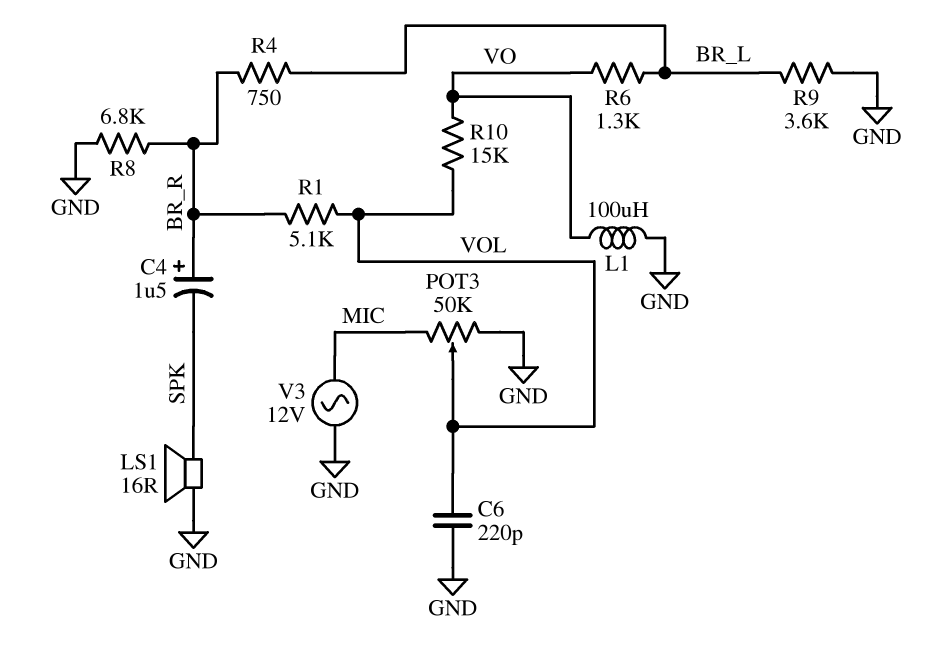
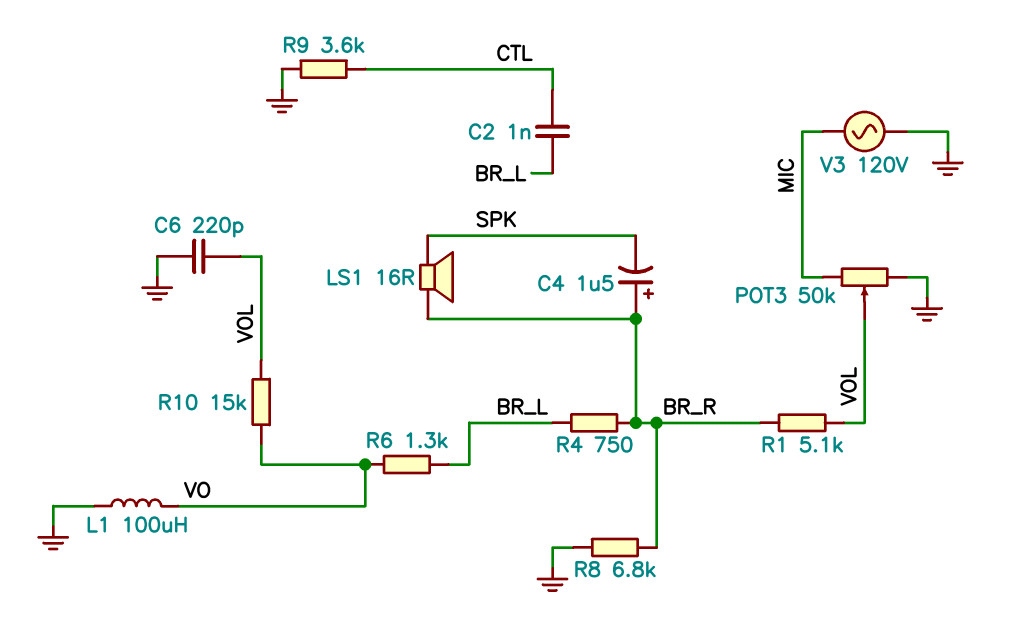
C2: none -> 1nF (BR_L, CTL)
LS1: speaker 16R (GND, SPK) -> speaker 16R (BR_R, SPK)
R9: 3.6k (BR_L, GND) -> 3.6k (CTL, GND)
V3: AC 12V (GND, MIC) -> AC 120V (GND, MIC)

